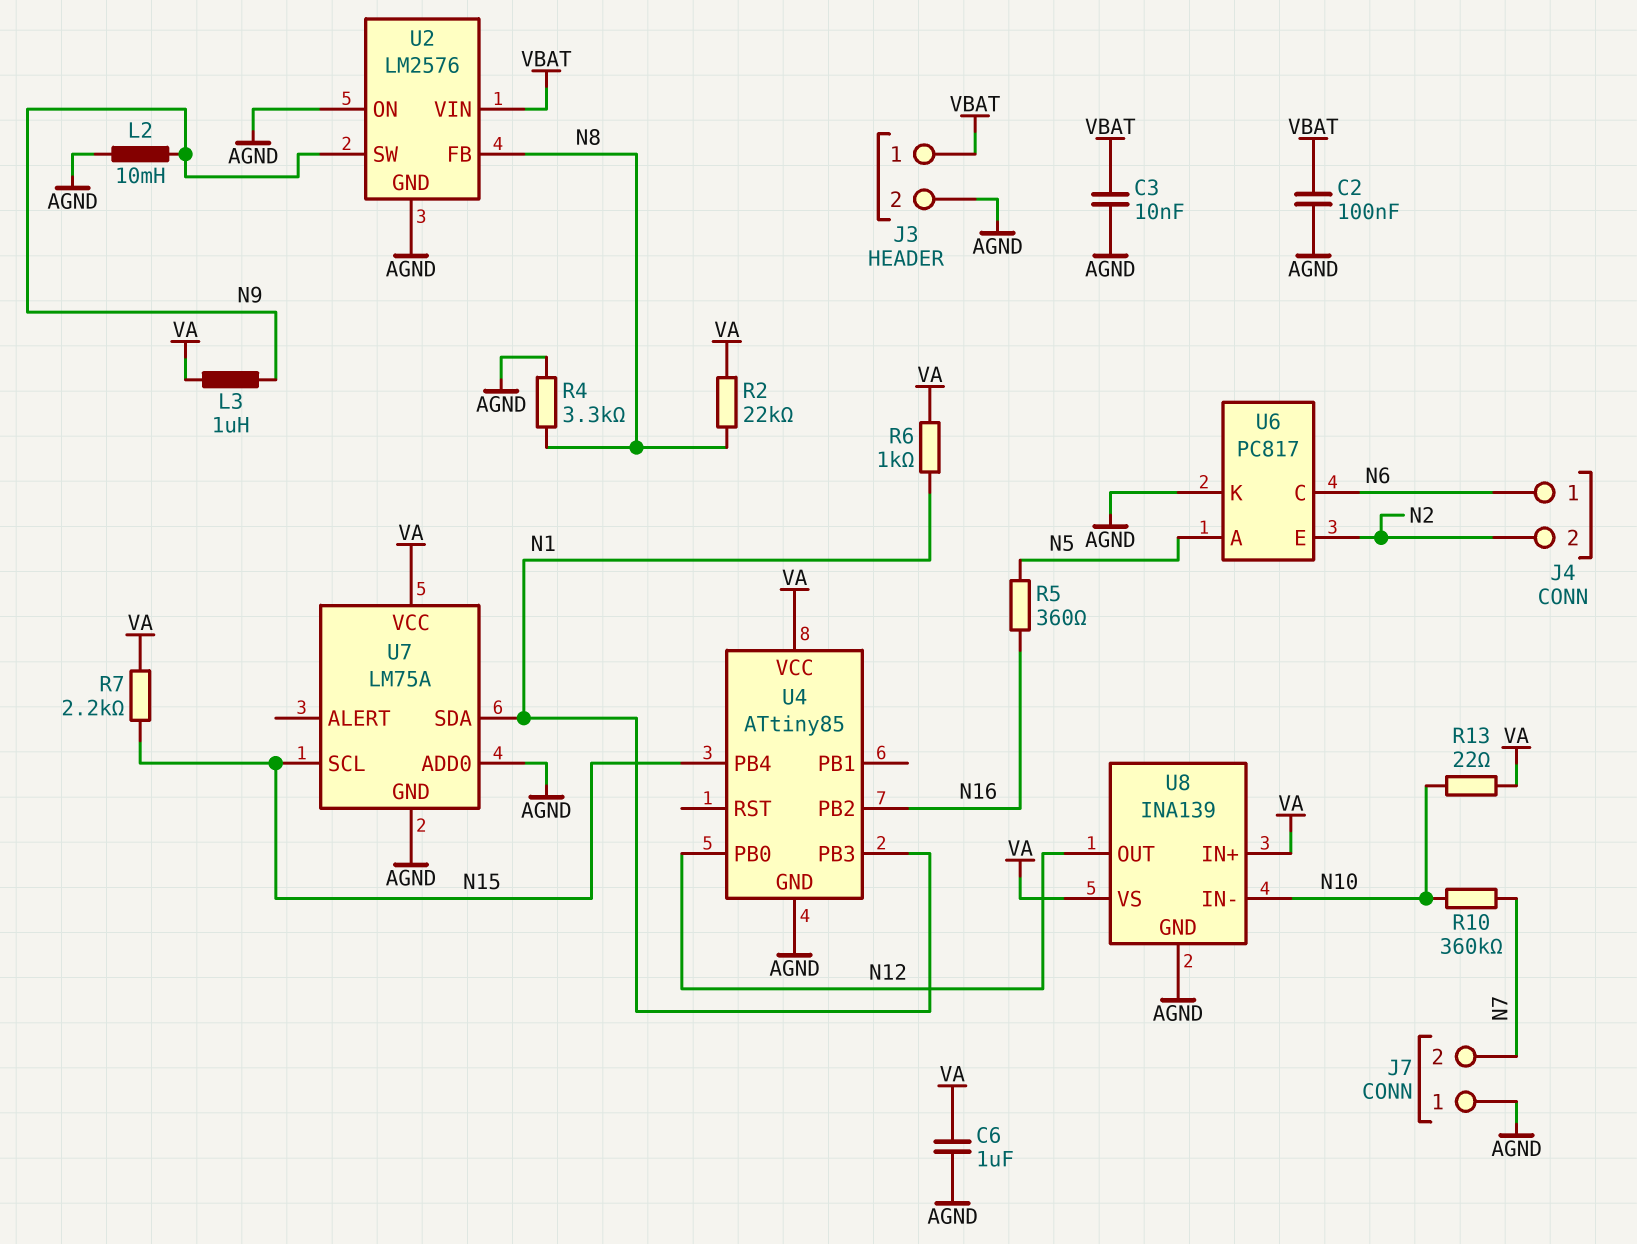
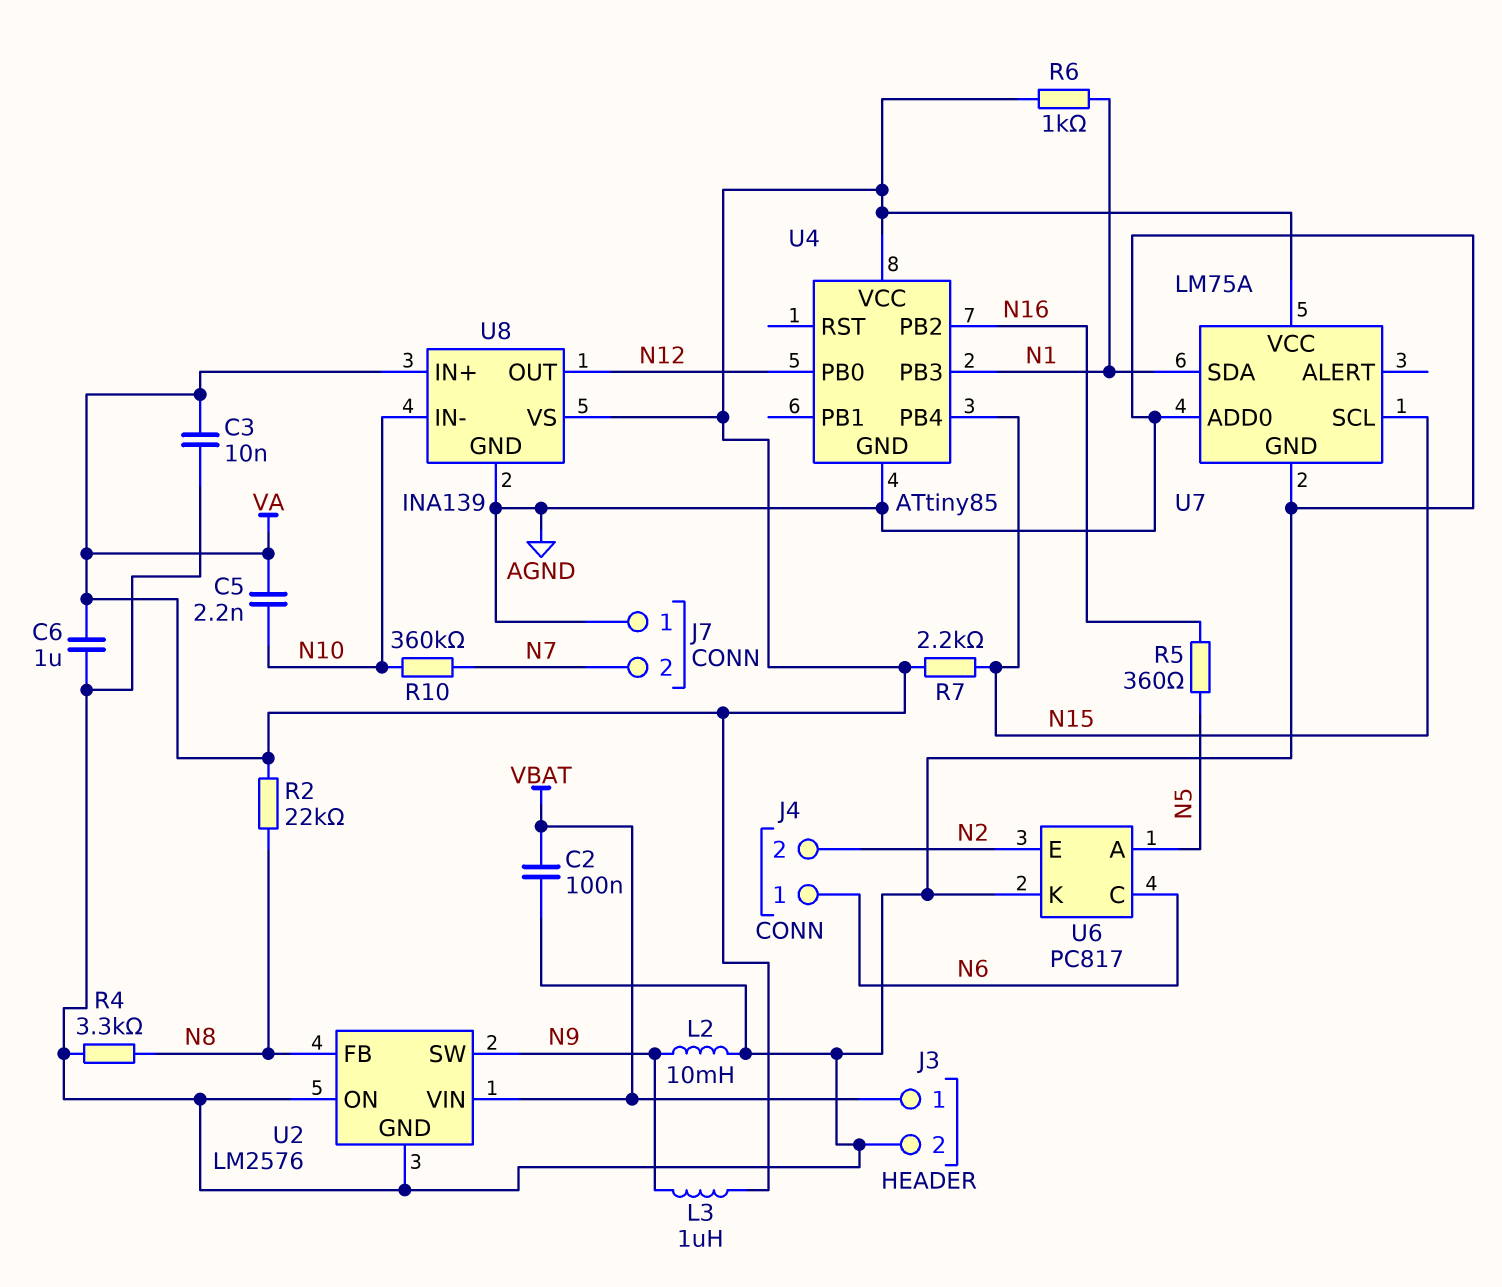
C3: 10nF (AGND, VBAT) -> 10nF (AGND, VA)
C5: none -> 2.2nF (N10, VA)
R13: 22 (N10, VA) -> none

